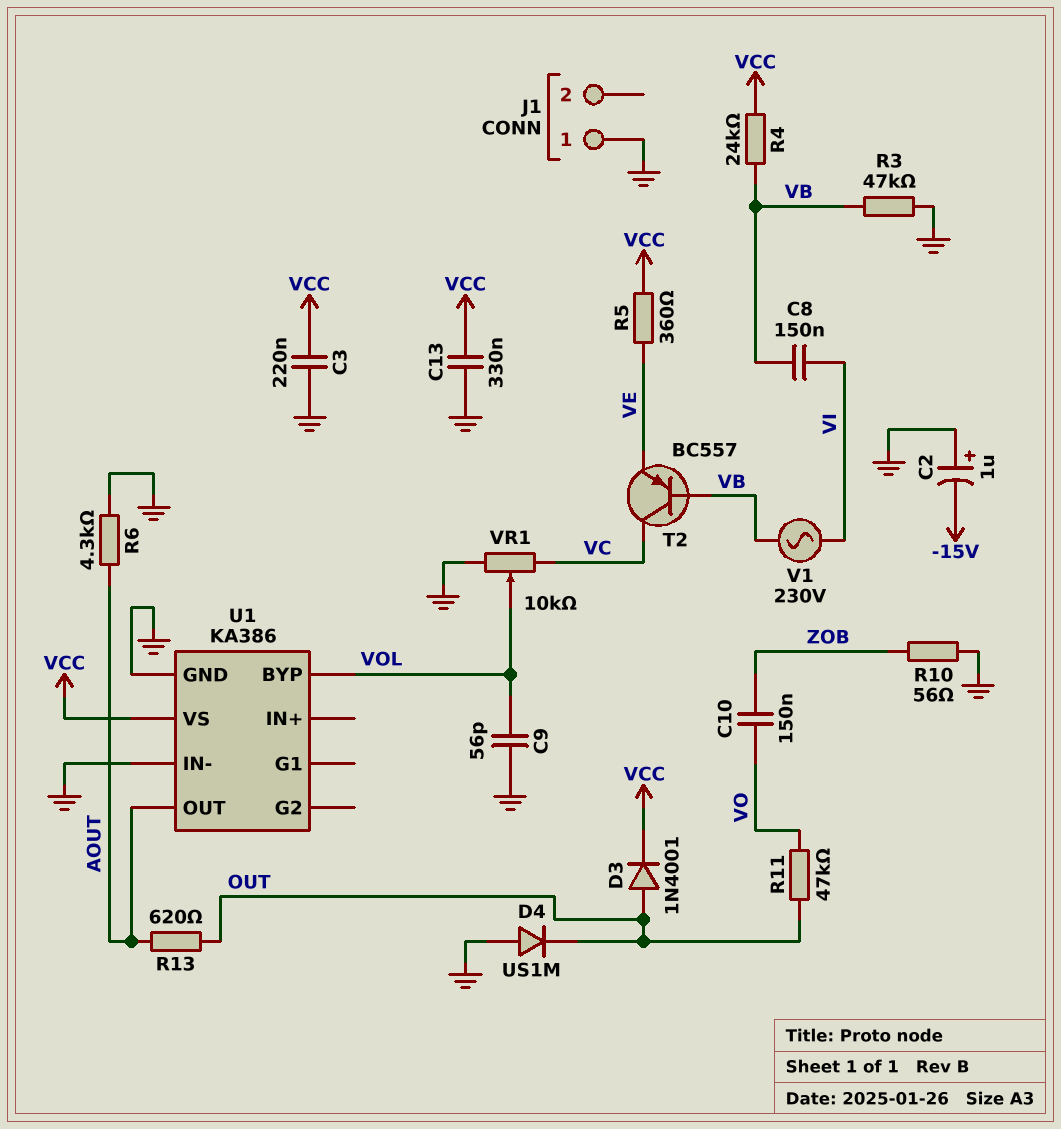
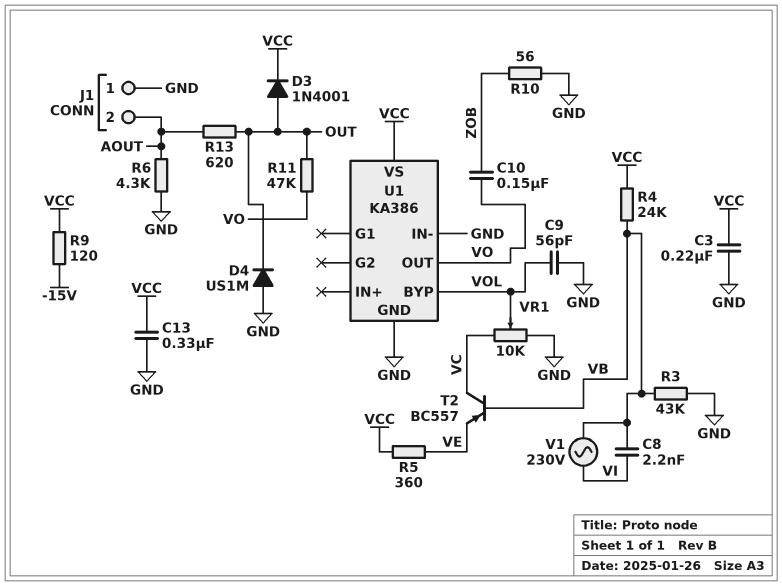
C2: 1uF (plus GND, minus -15V) -> none
C8: 150nF (VB, VI) -> 2.2nF (VB, VI)
J1 pin 2: none -> AOUT
R3: 47k (GND, VB) -> 43k (GND, VB)
R9: none -> 120 (-15V, VCC)
U1 pin OUT: AOUT -> VO

